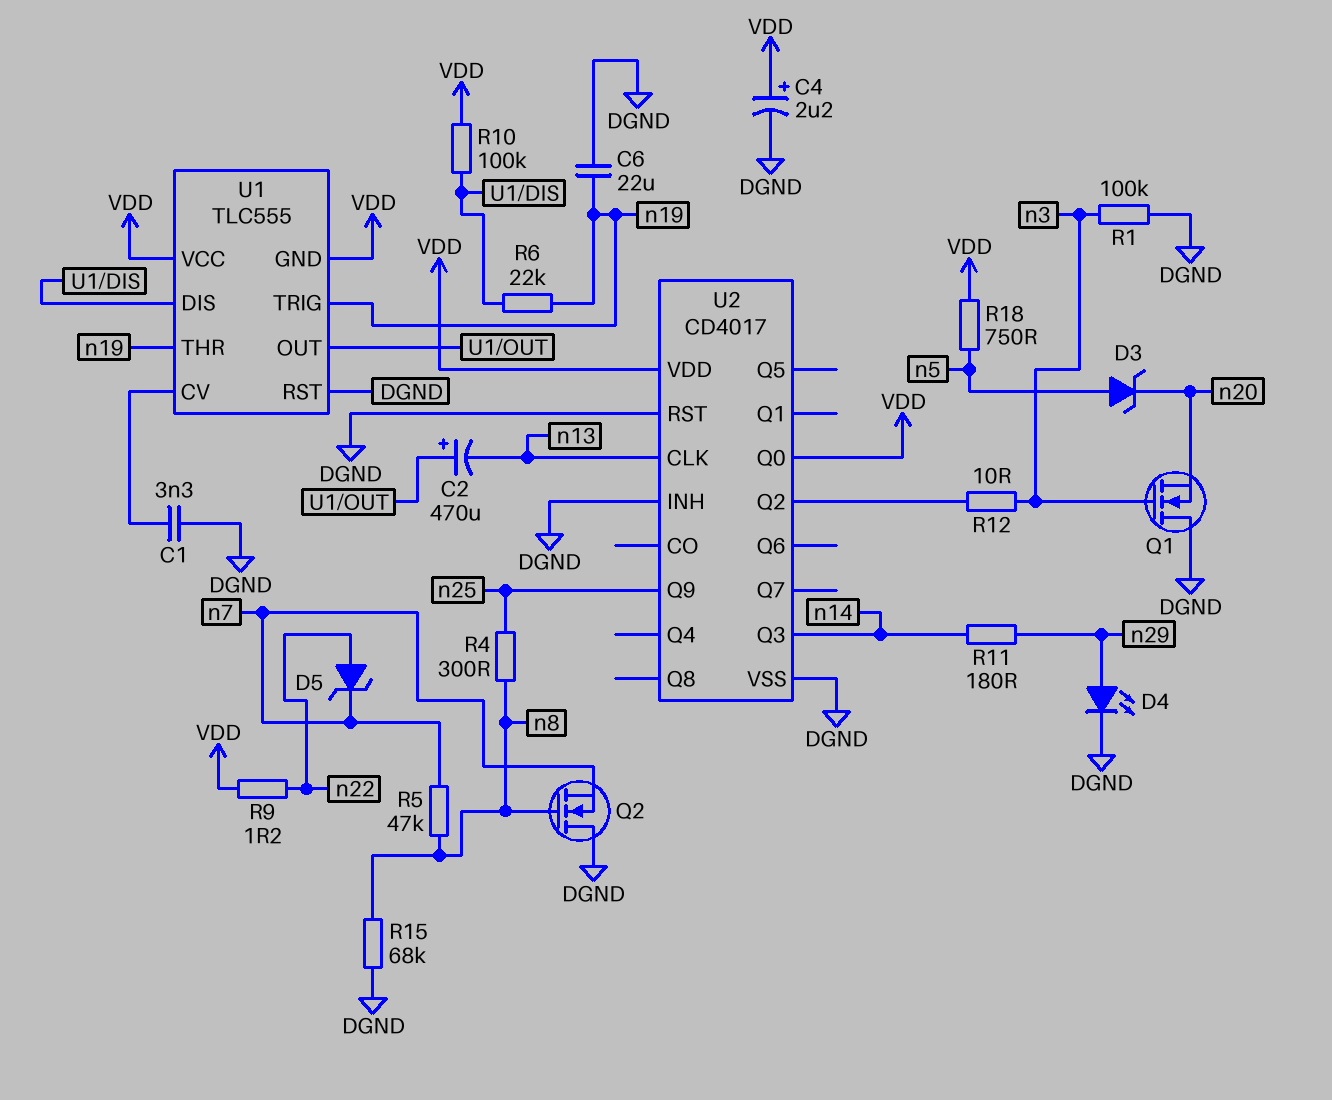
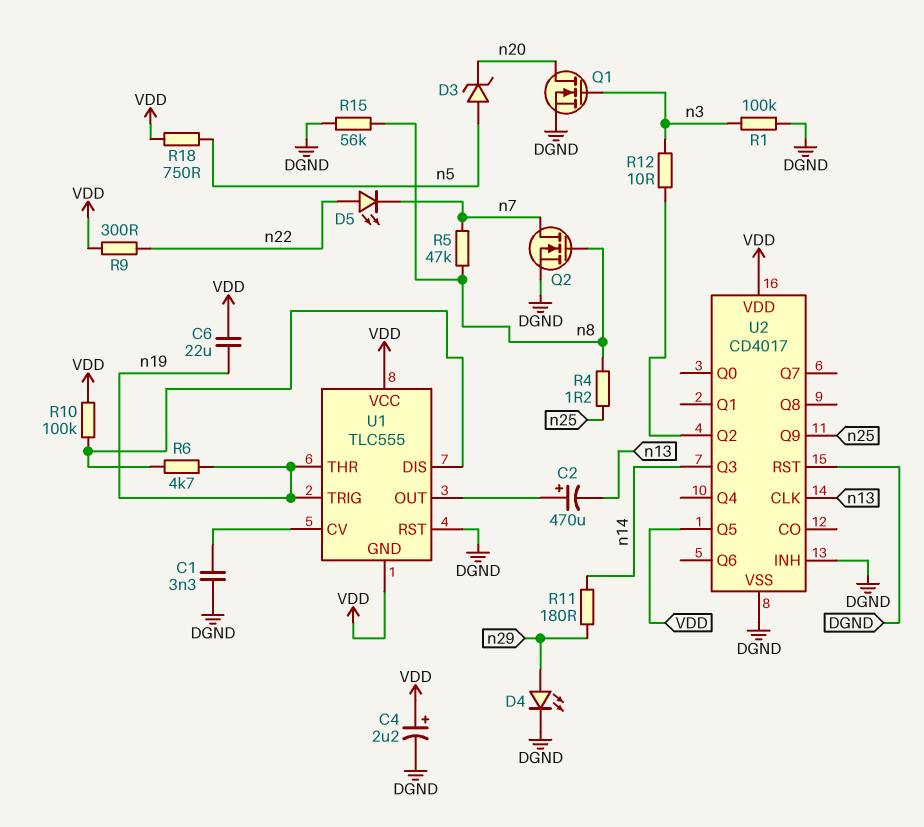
C6: 22uF (DGND, n19) -> 22uF (VDD, n19)
D5: zener (A n22, K n7) -> LED (A n22, K n7)
Q1: NMOS (G n3, D DGND, S n20) -> NMOS (G n3, D n20, S DGND)
Q2: NMOS (G n8, D DGND, S n7) -> NMOS (G n8, D n7, S DGND)
R4: 300 (n8, n25) -> 1.2 (n8, n25)
R6: 22k (U1/DIS, n19) -> 4.7k (U1/DIS, n19)
R9: 1.2 (VDD, n22) -> 300 (VDD, n22)
R15: 68k (DGND, n8) -> 56k (DGND, n8)
U2 pin Q0: VDD -> none
U2 pin Q5: none -> VDD

